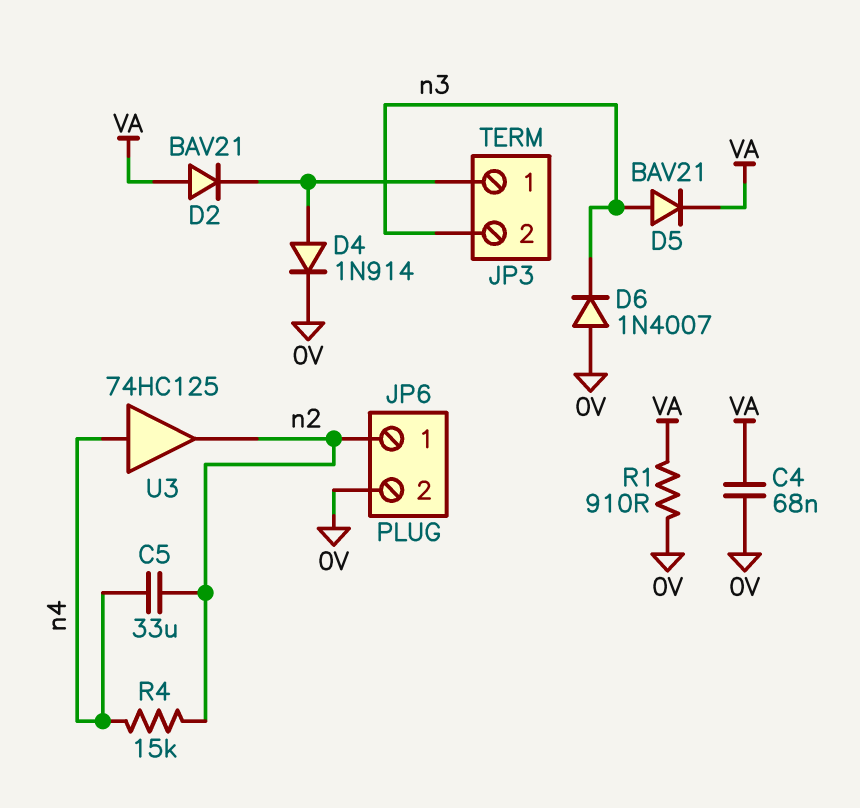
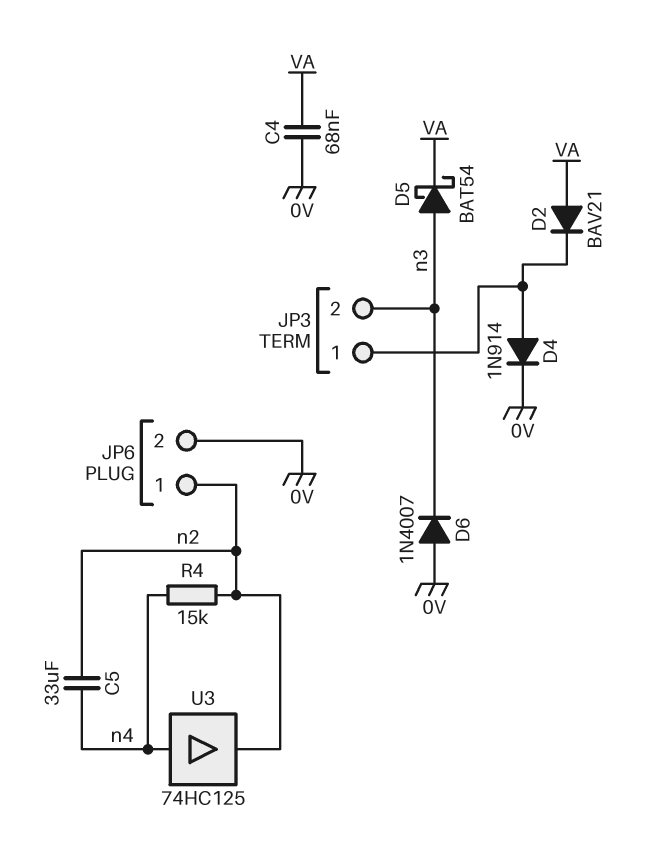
D5: diode BAV21 (A n3, K VA) -> schottky BAT54 (A n3, K VA)
R1: 910 (0V, VA) -> none

